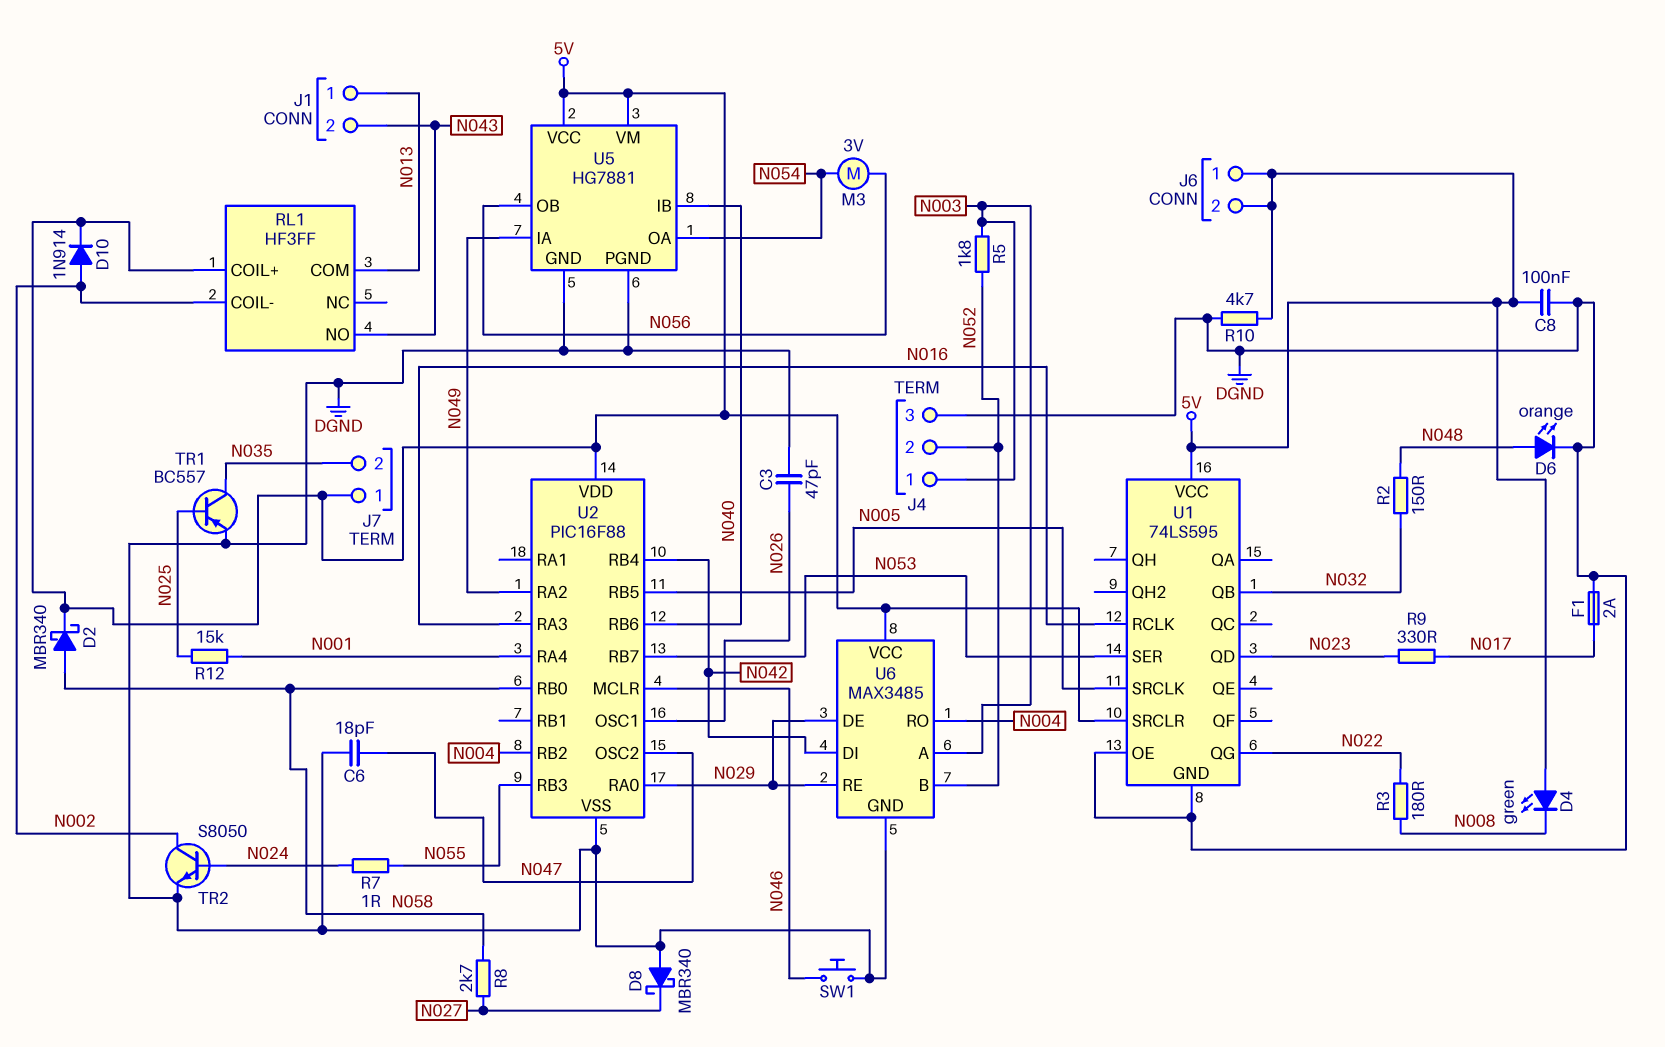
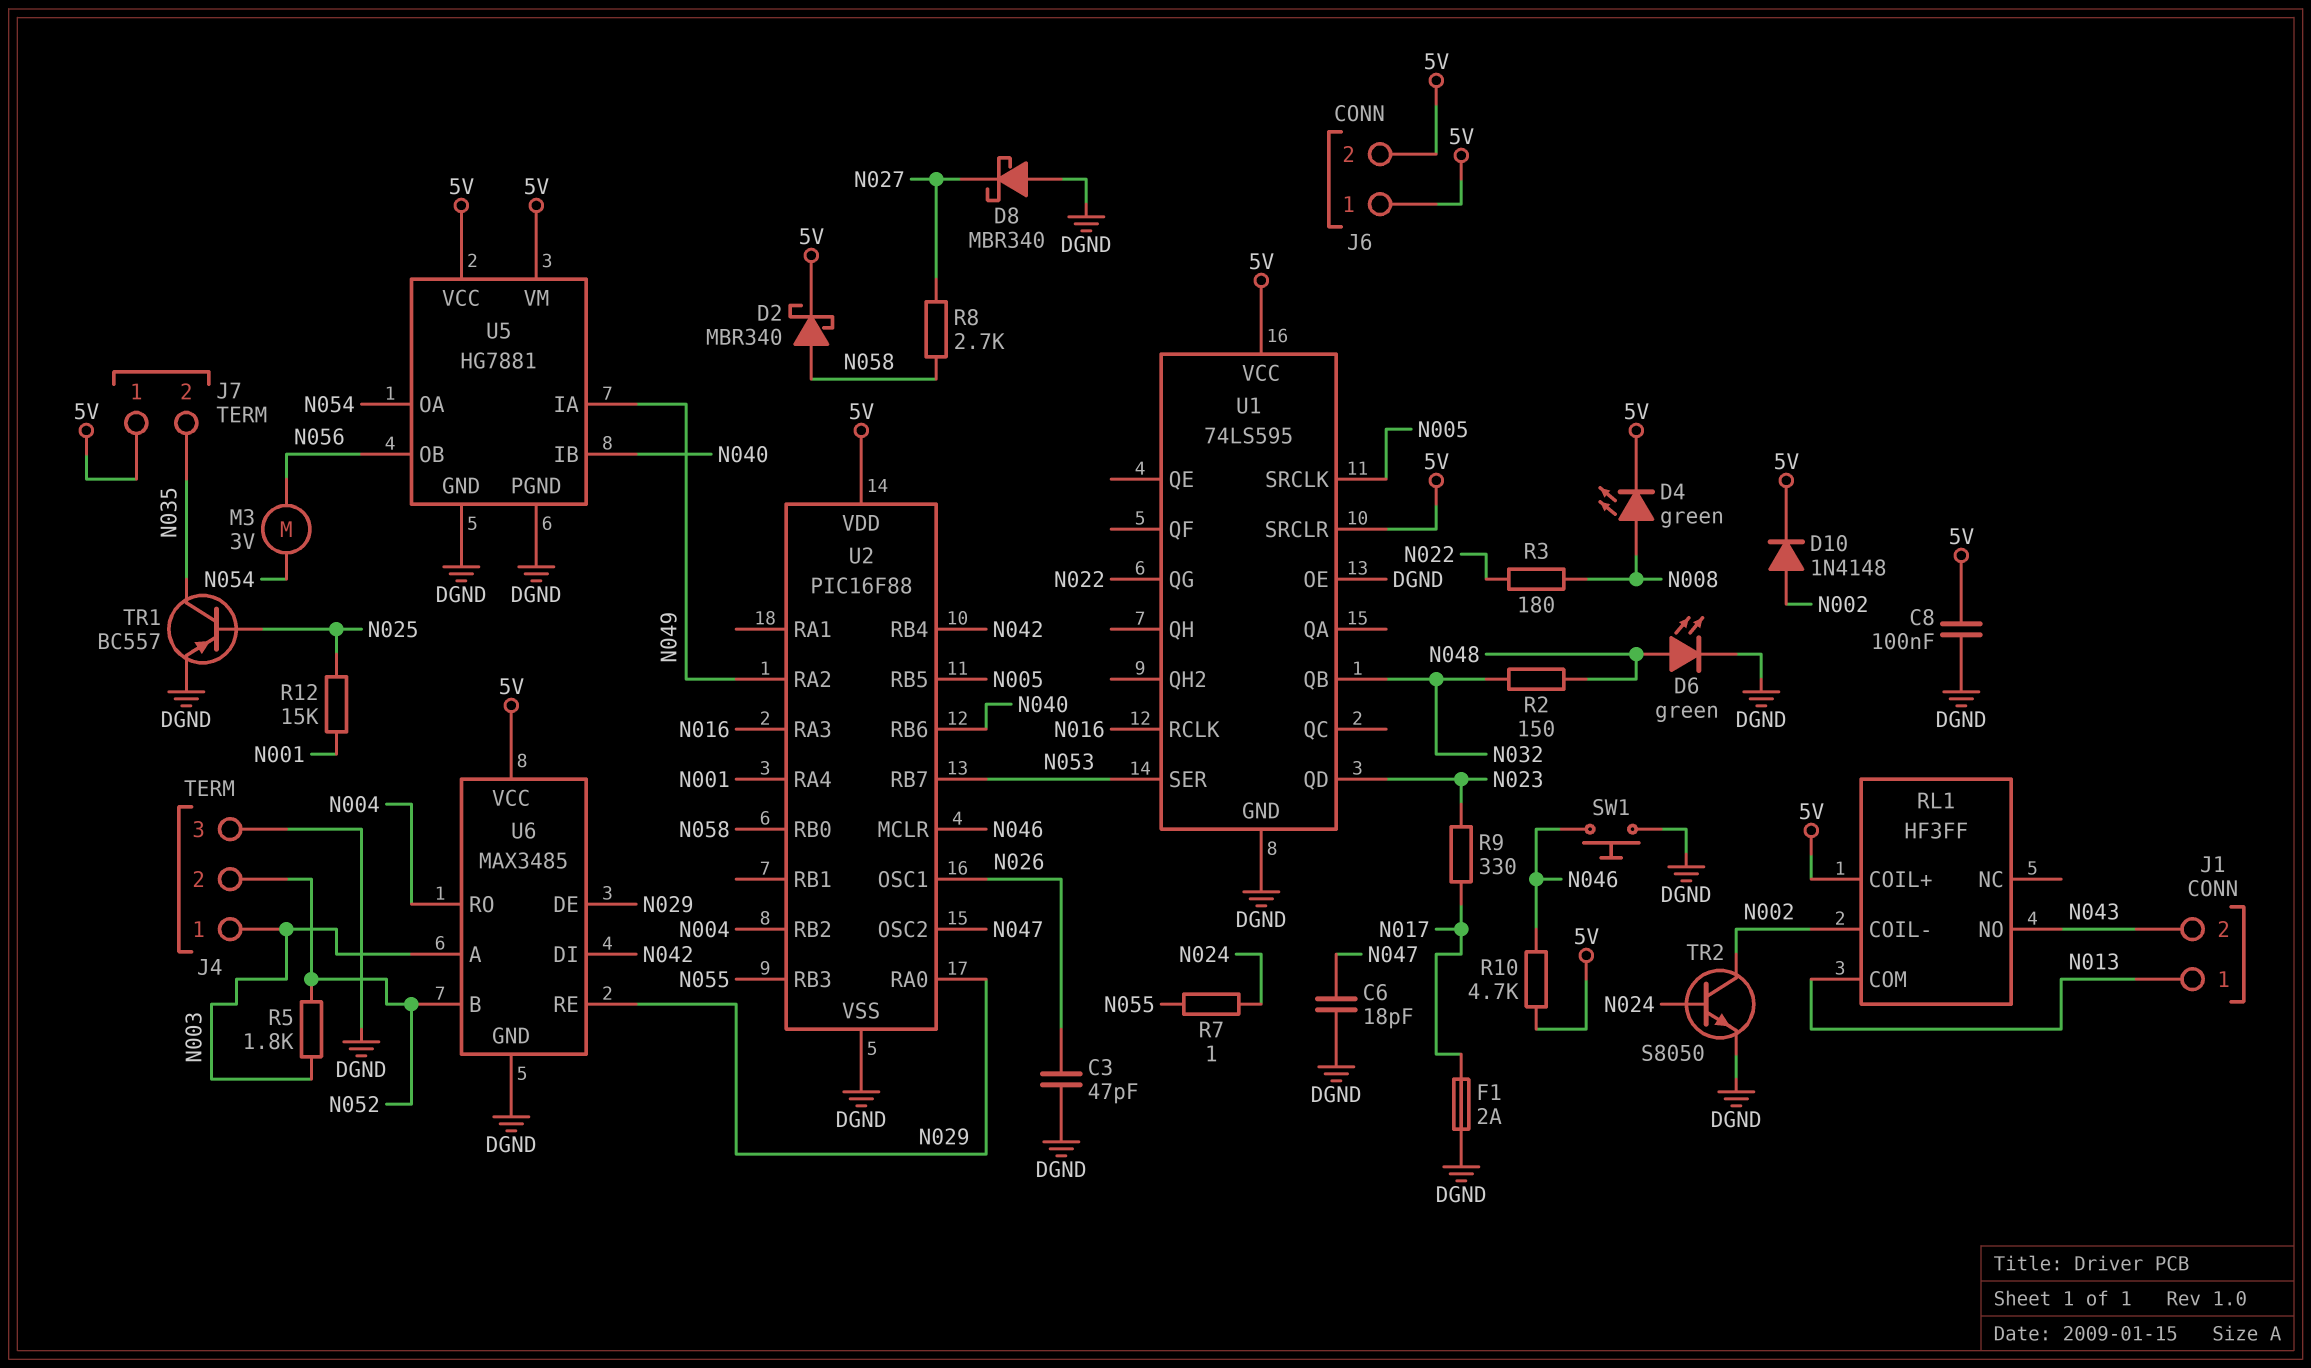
D4: LED green (A 5V, K N008) -> LED green (A N008, K 5V)
D6: LED orange (A N048, K DGND) -> LED green (A N048, K DGND)
D10: diode 1N914 (A N002, K 5V) -> diode 1N4148 (A N002, K 5V)
R10: 4.7k (5V, DGND) -> 4.7k (5V, N046)

